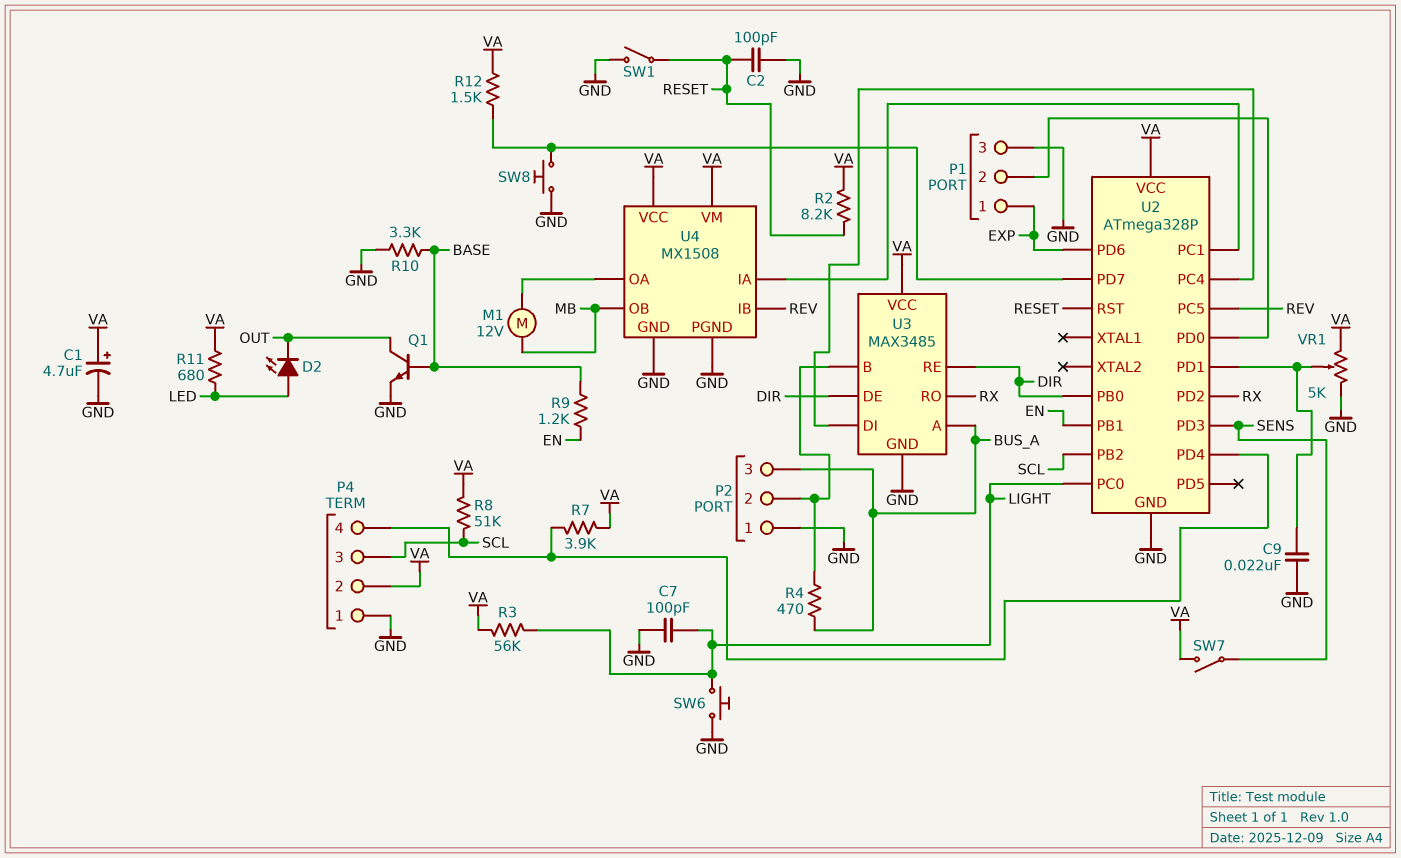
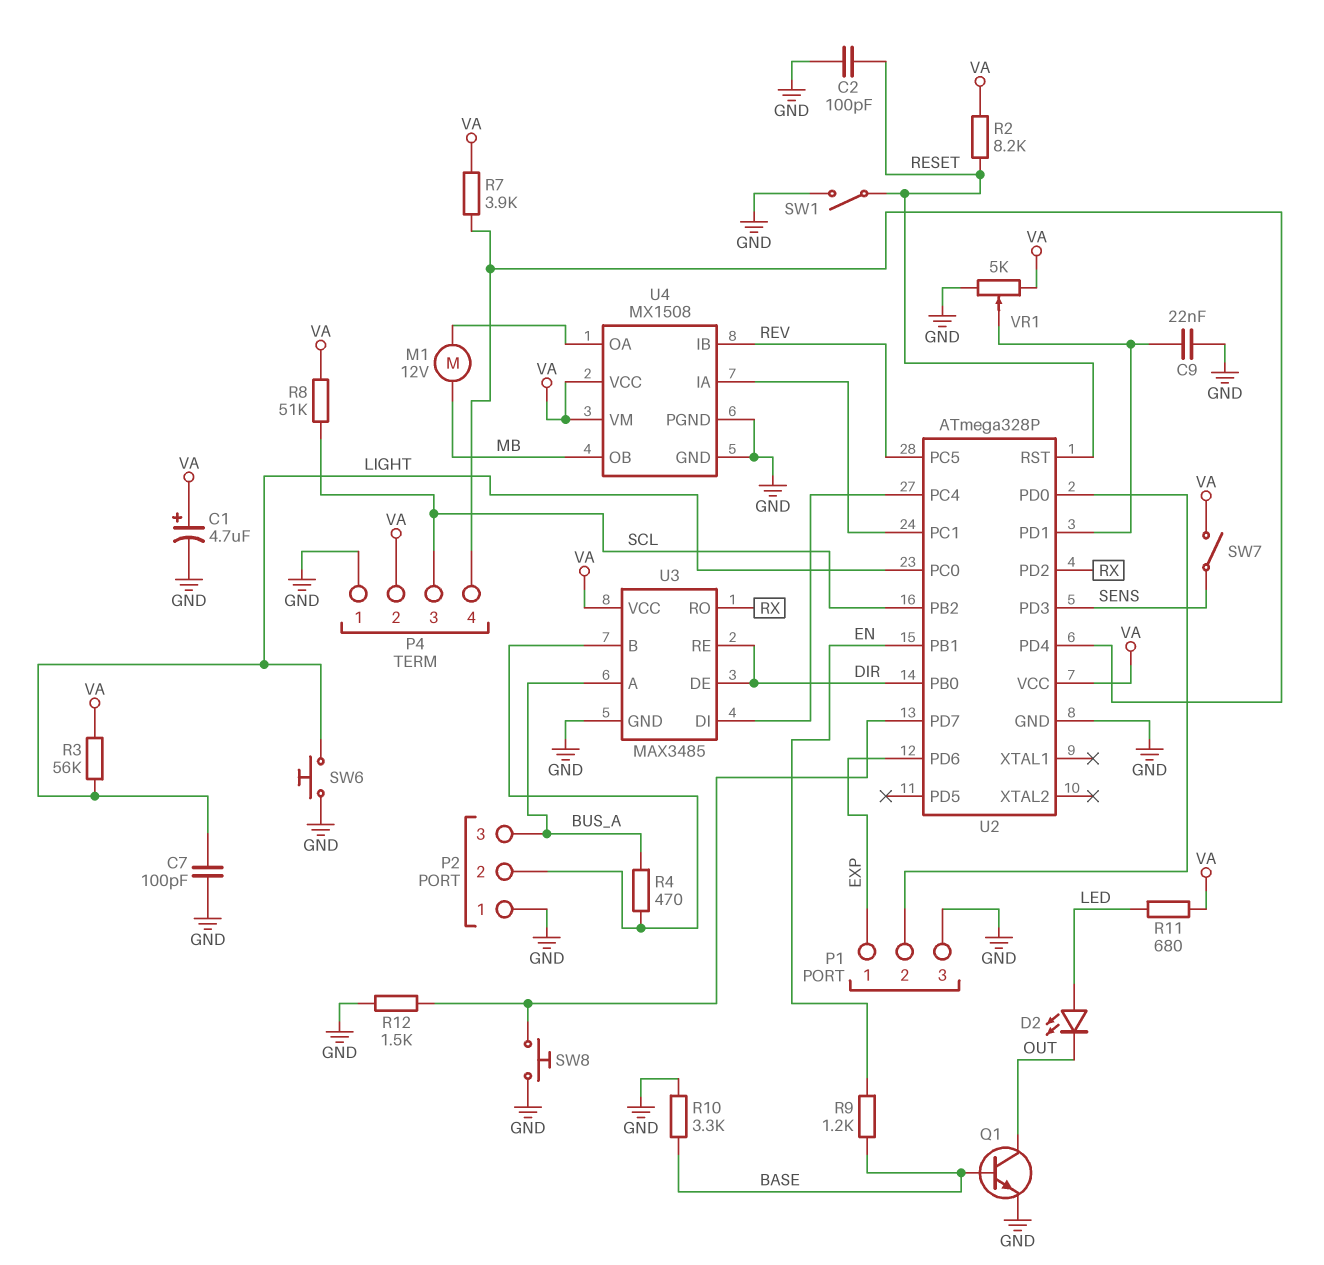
R12: 1.5k (U2/PD7, VA) -> 1.5k (GND, U2/PD7)

